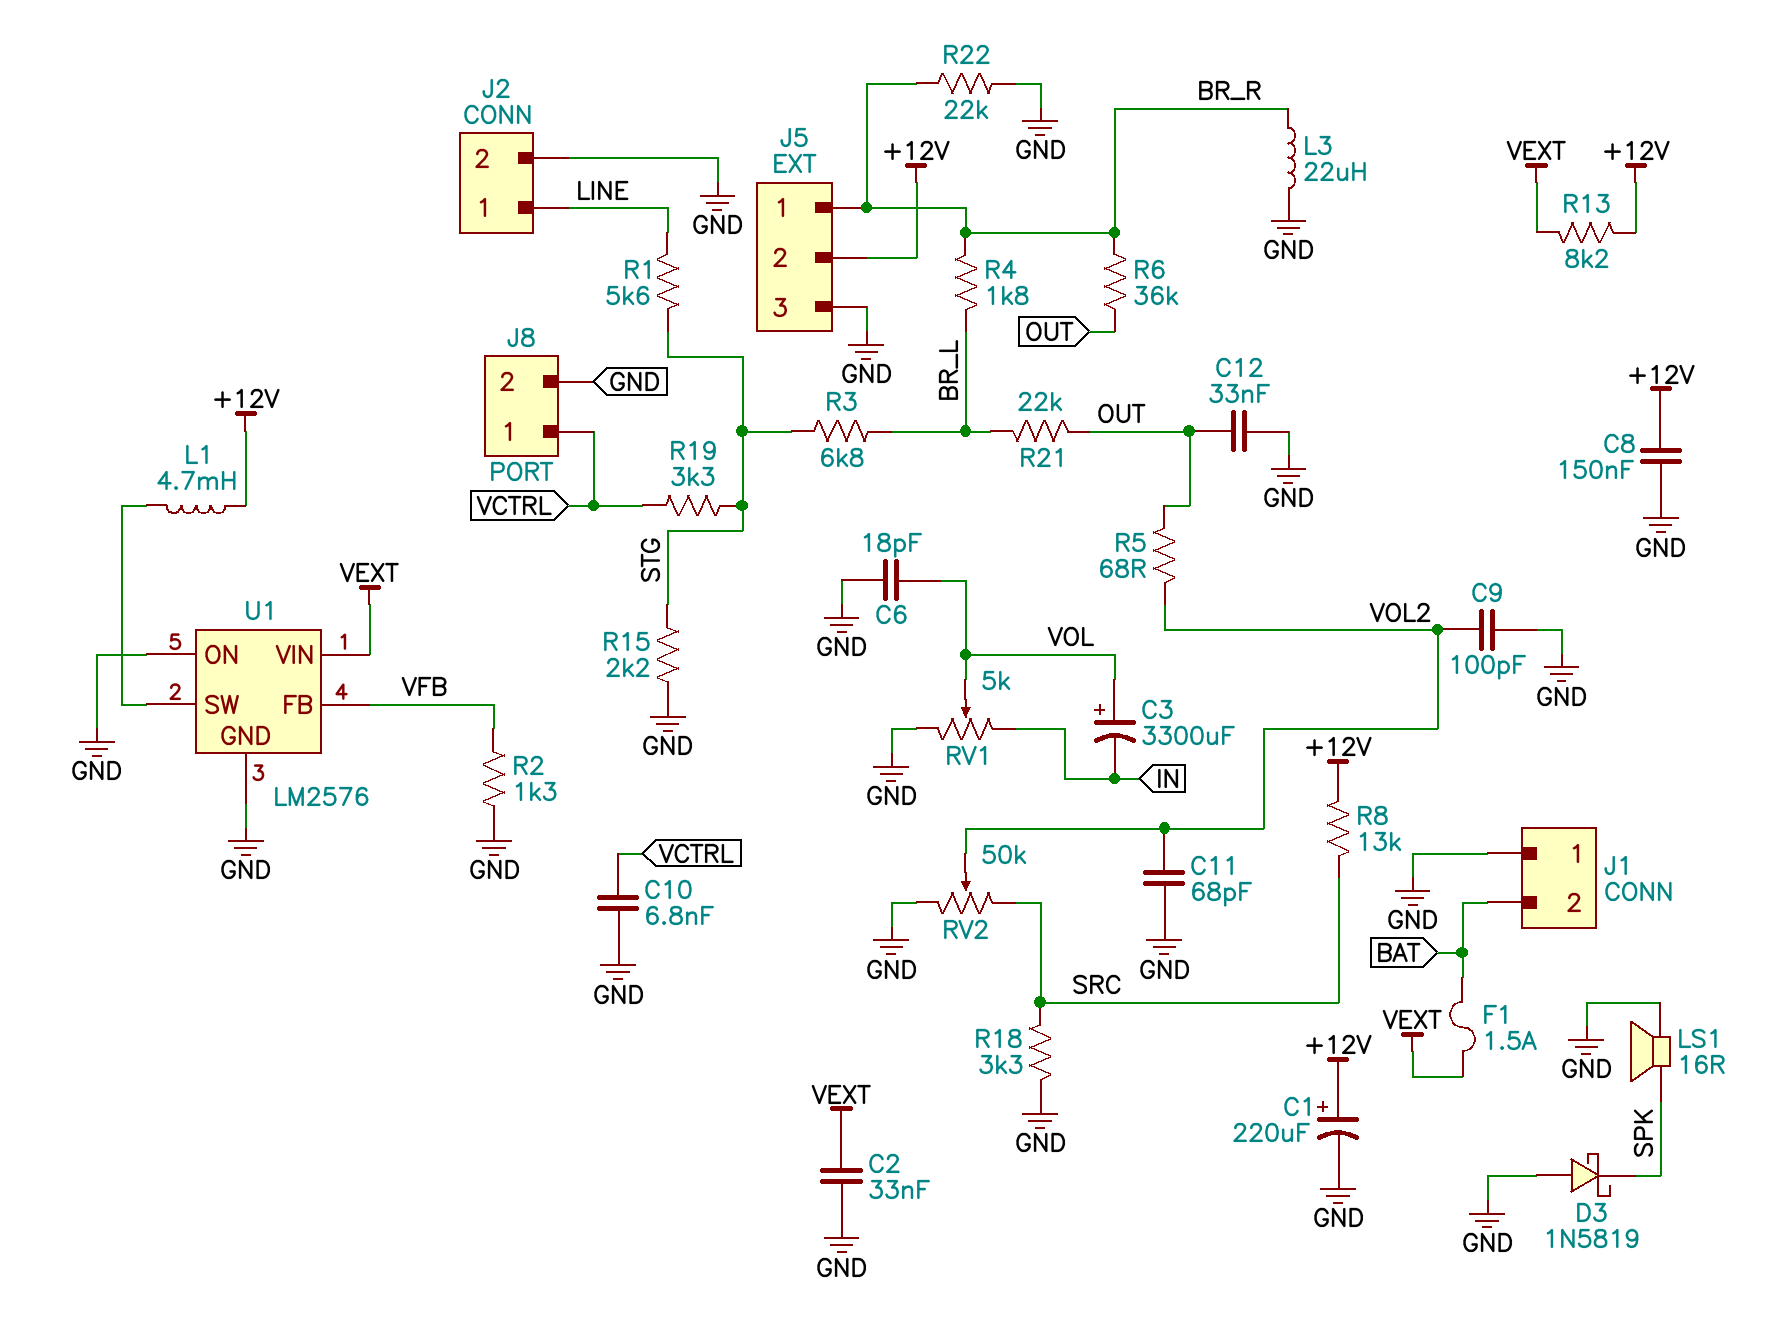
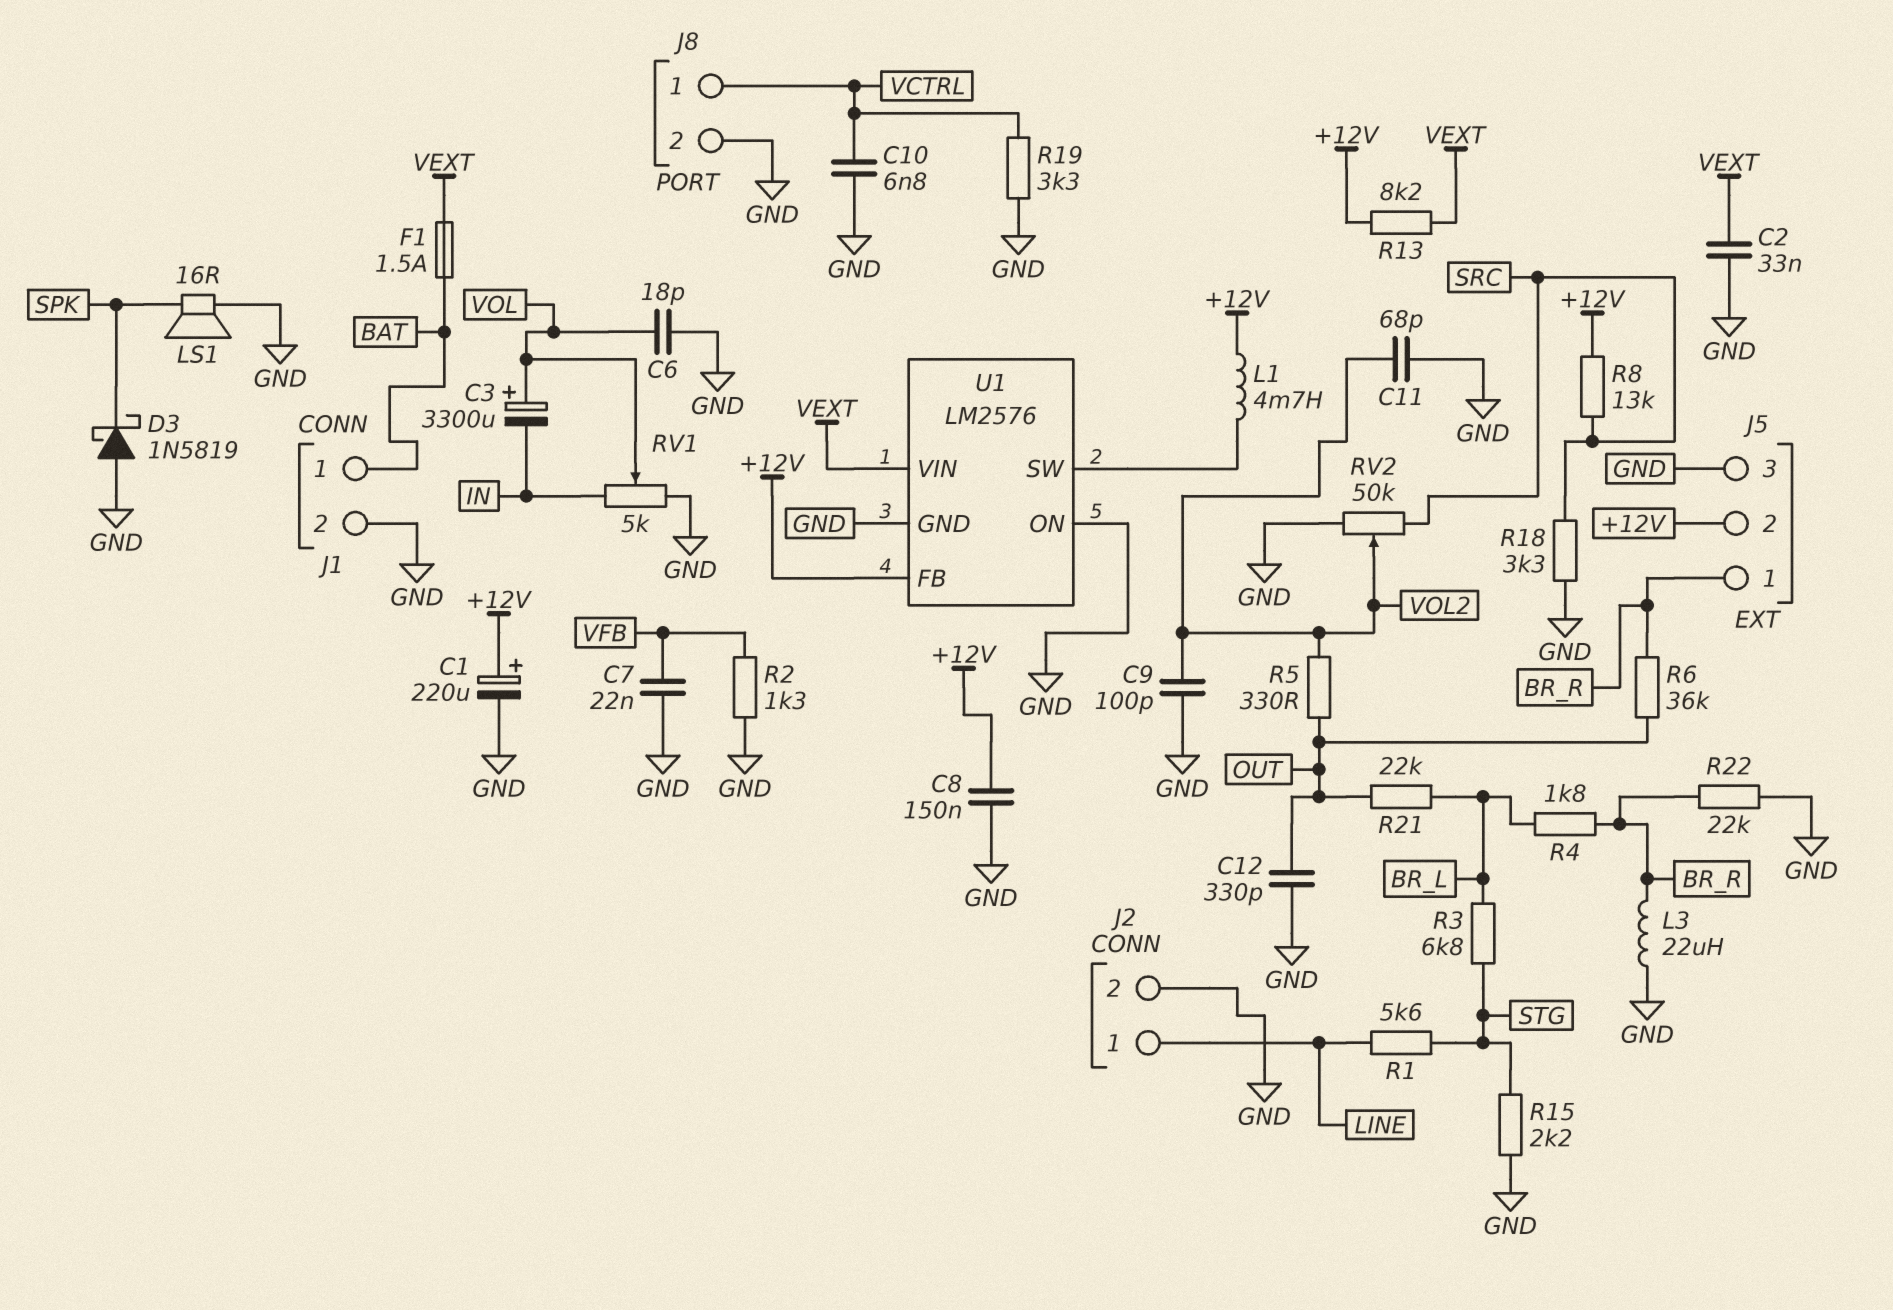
C7: none -> 22nF (GND, VFB)
C12: 33nF (GND, OUT) -> 330pF (GND, OUT)
J1 pin 1: GND -> BAT
J1 pin 2: BAT -> GND
R5: 68 (OUT, VOL2) -> 330 (OUT, VOL2)
R19: 3.3k (STG, VCTRL) -> 3.3k (GND, VCTRL)
U1 pin FB: VFB -> +12V

